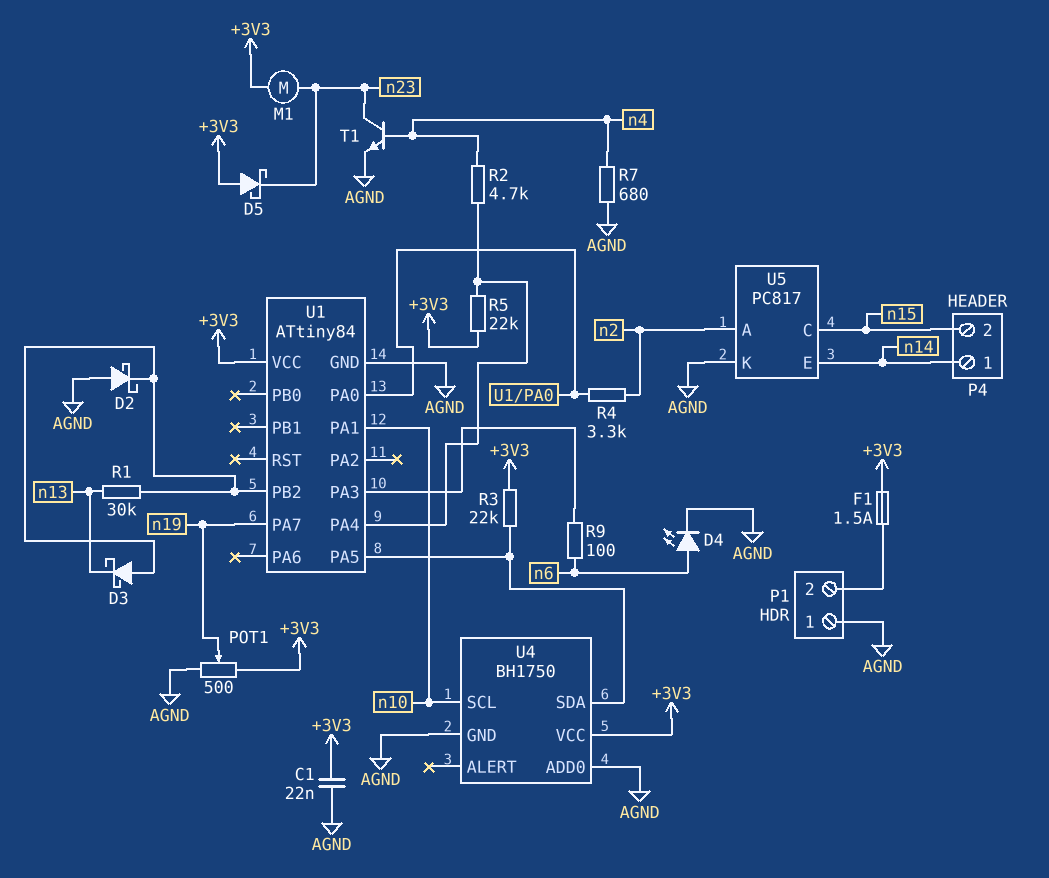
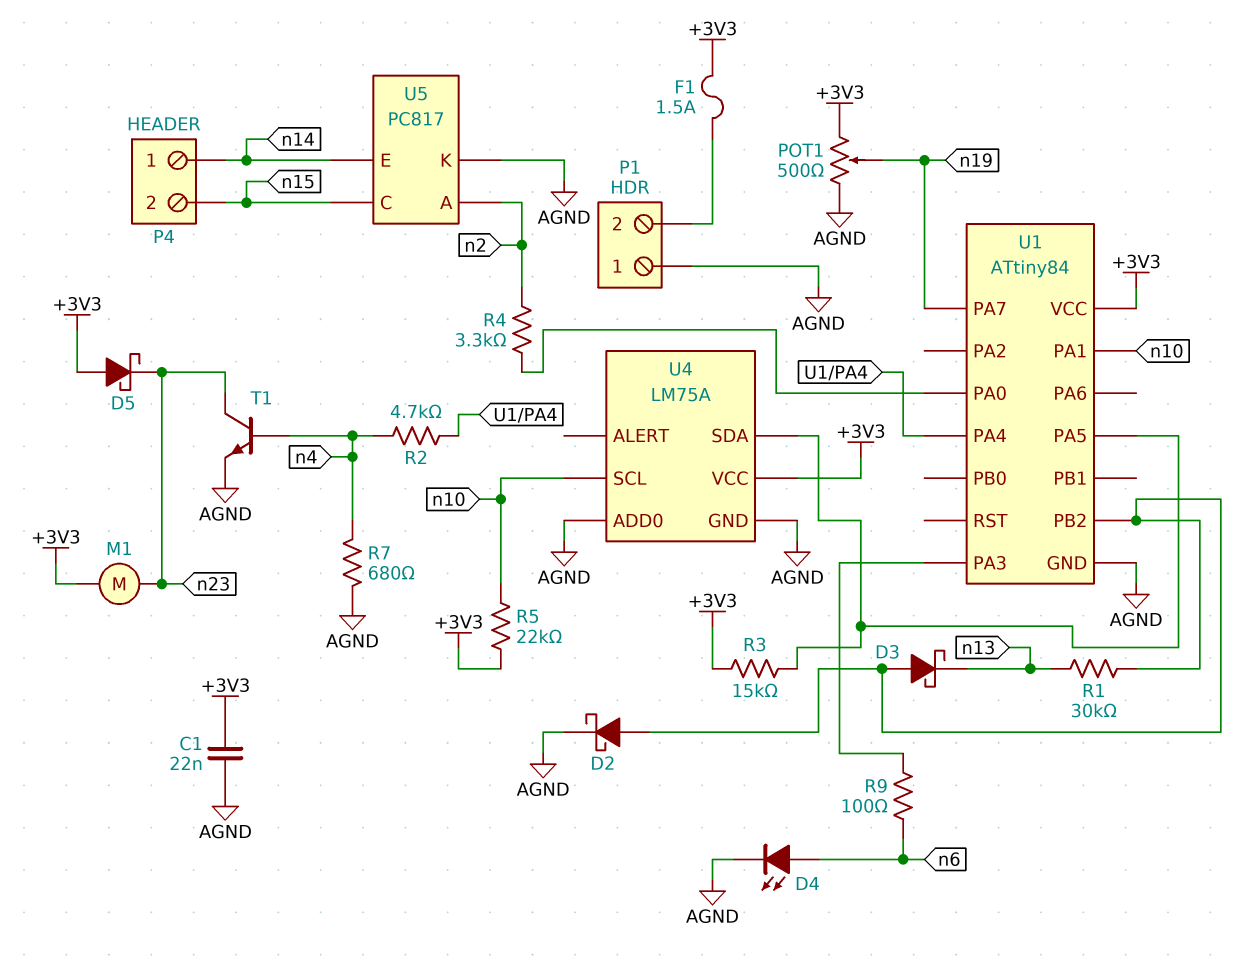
D2: schottky (A AGND, K U1/PB2) -> schottky (A U1/PB2, K AGND)
R3: 22k (+3V3, U1/PA5) -> 15k (+3V3, U1/PA5)
R5: 22k (+3V3, U1/PA4) -> 22k (+3V3, n10)
U4: BH1750 -> LM75A

